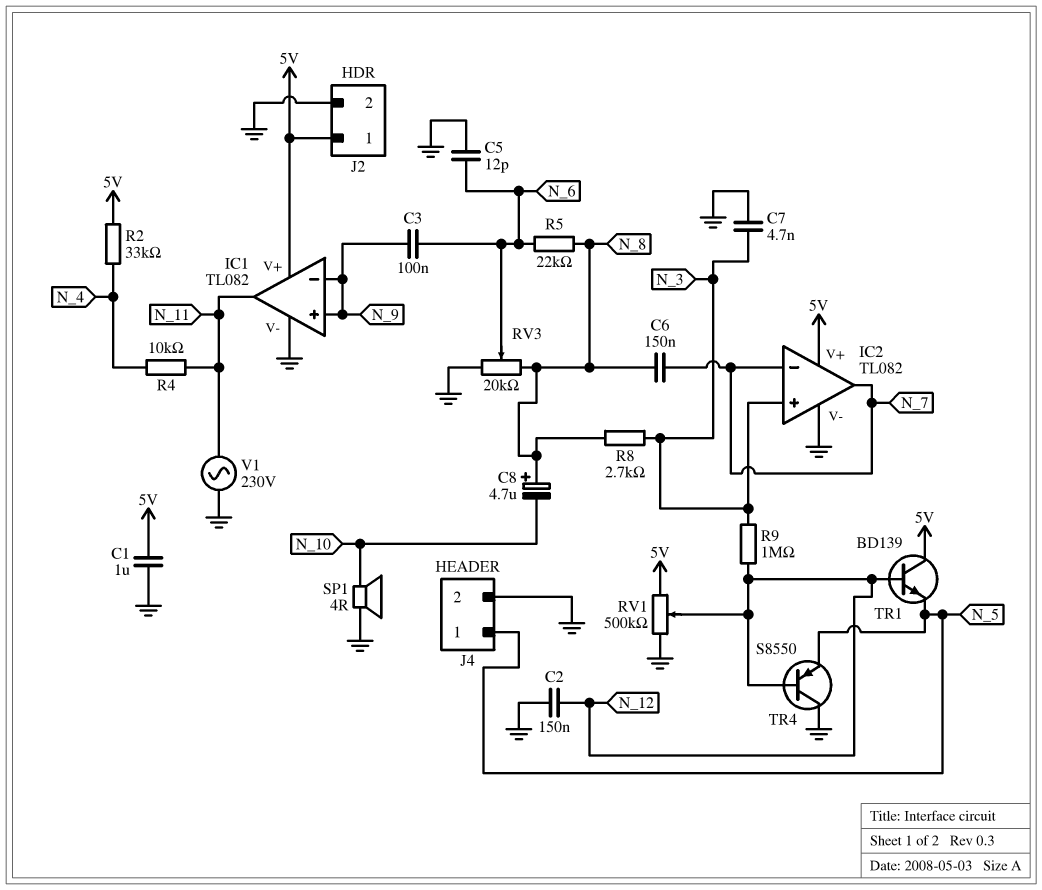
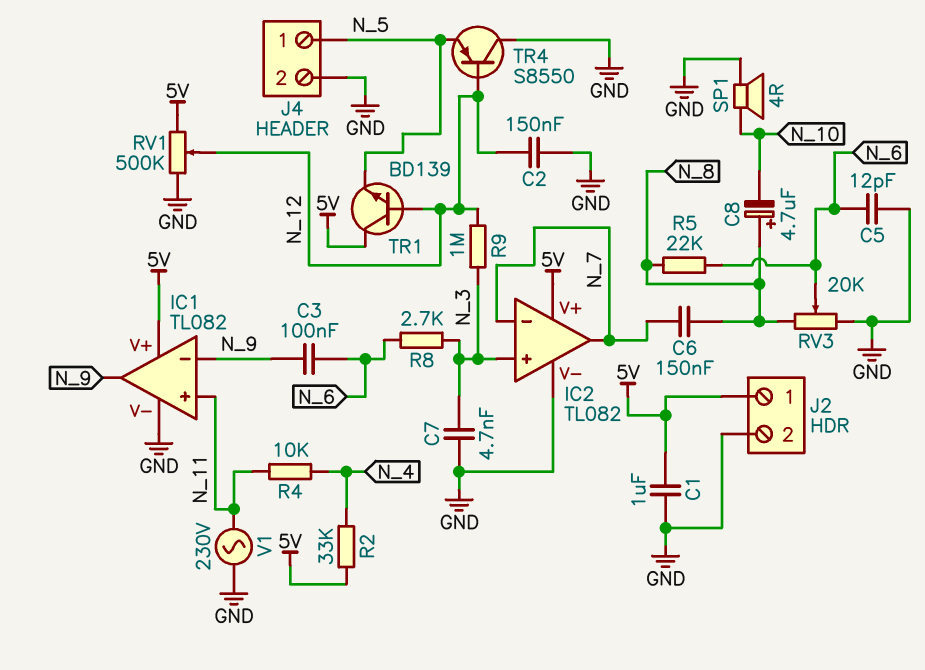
IC1 pin in+: N_9 -> N_11
IC1 pin out: N_11 -> N_9
R8: 2.7k (N_3, N_8) -> 2.7k (N_3, N_6)

